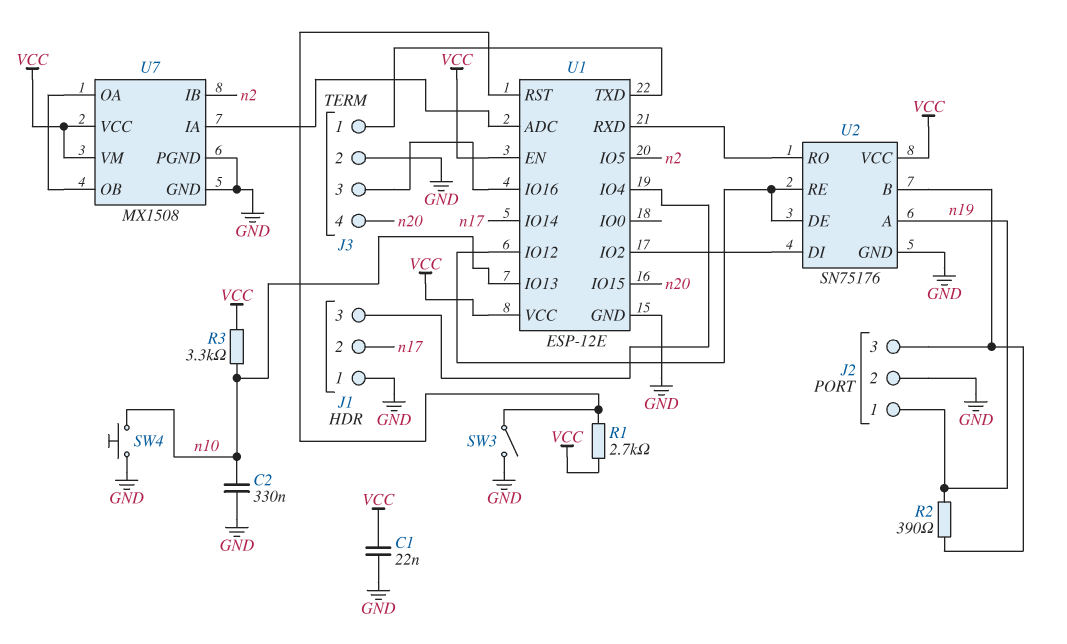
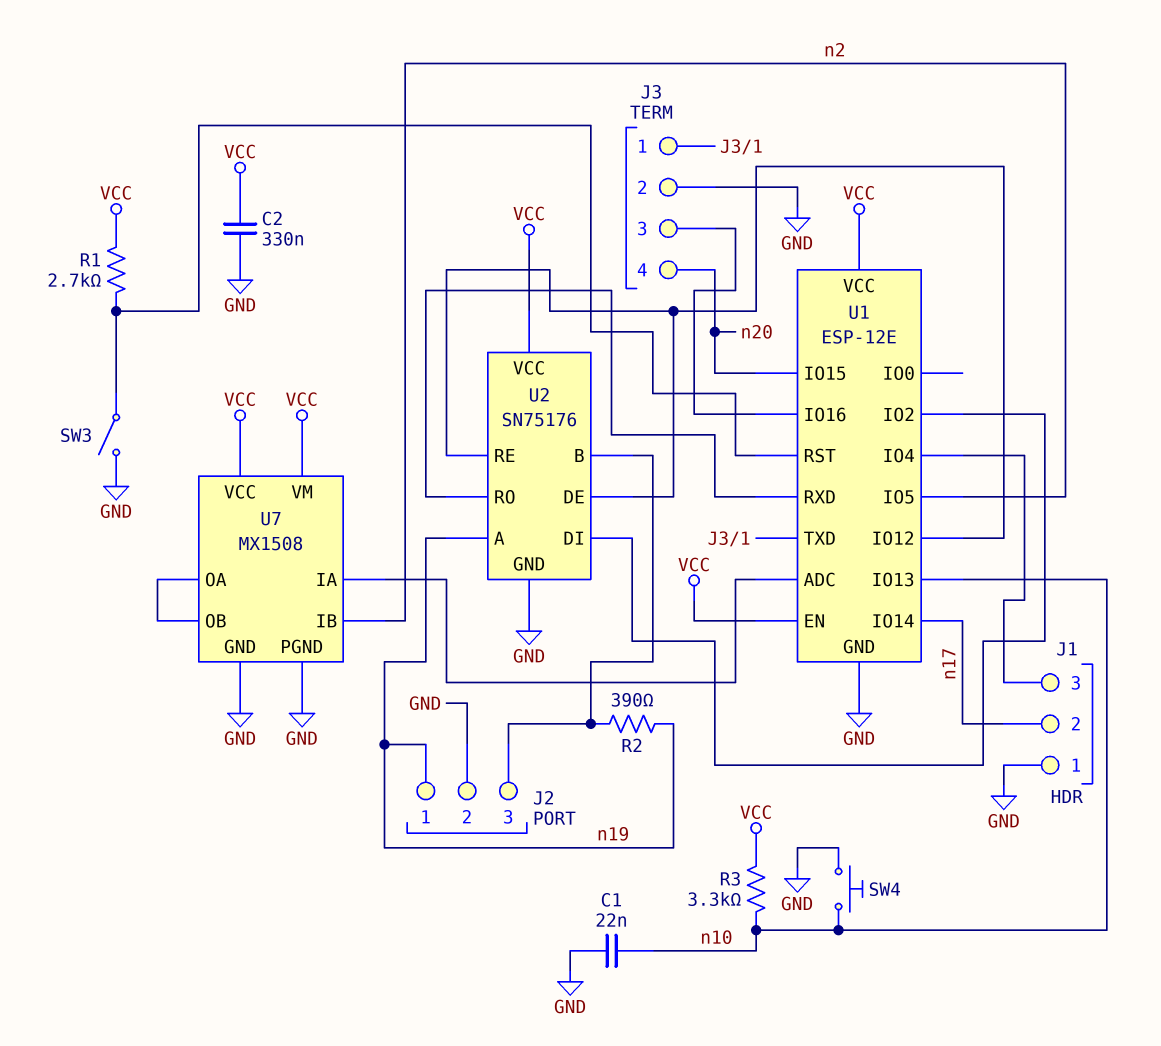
C1: 22nF (GND, VCC) -> 22nF (GND, n10)
C2: 330nF (GND, n10) -> 330nF (GND, VCC)

